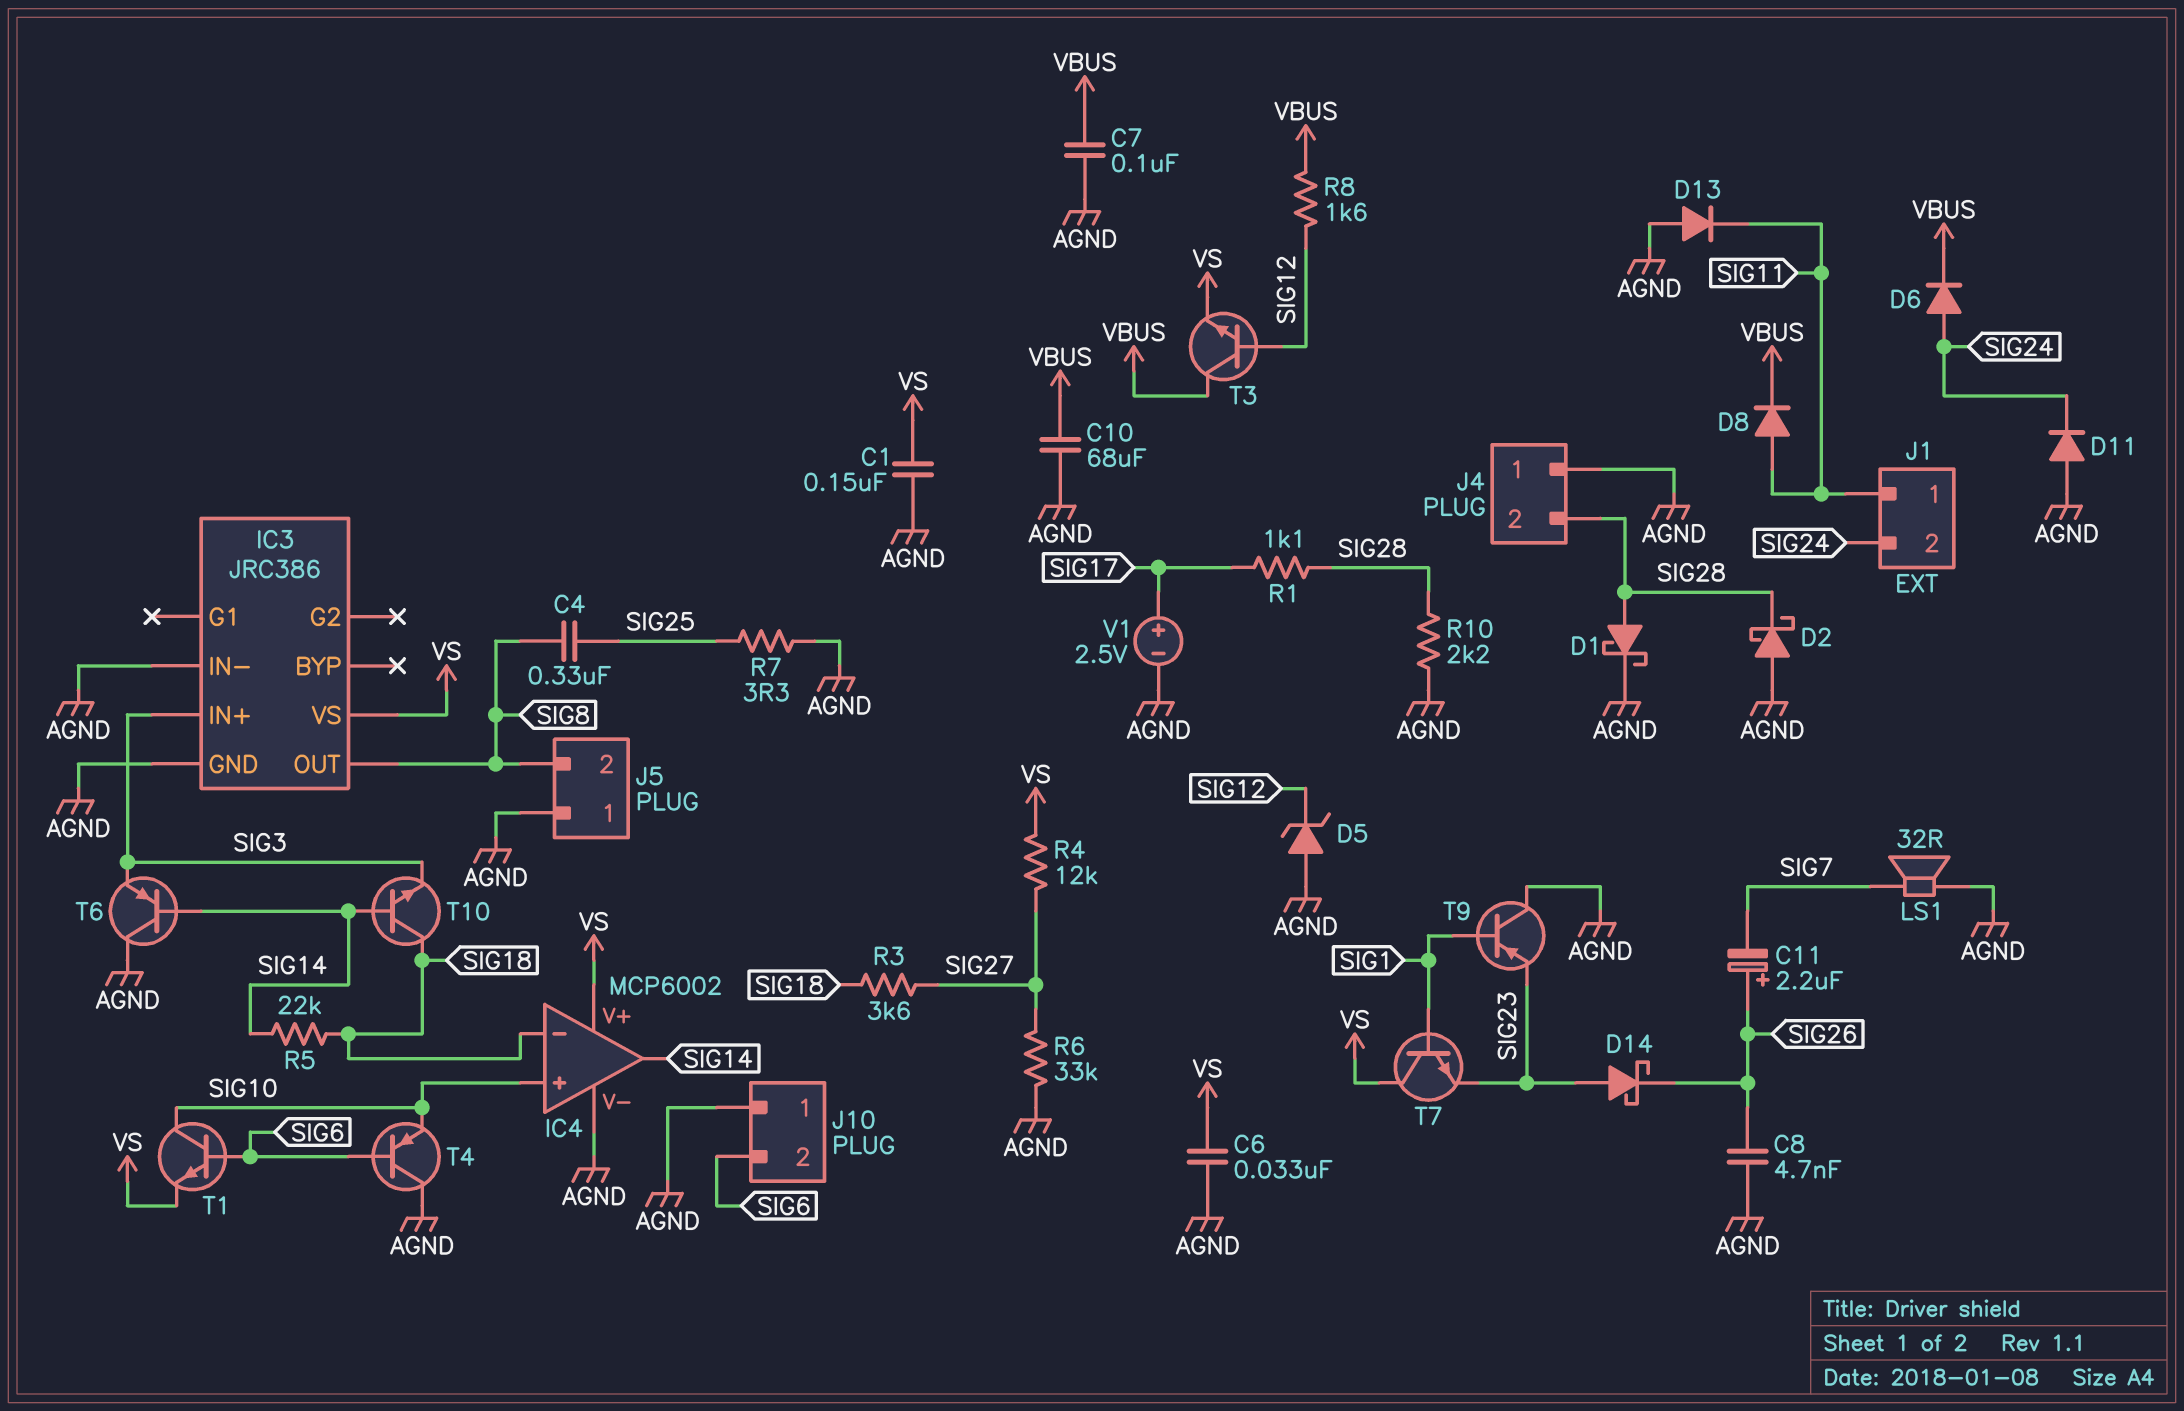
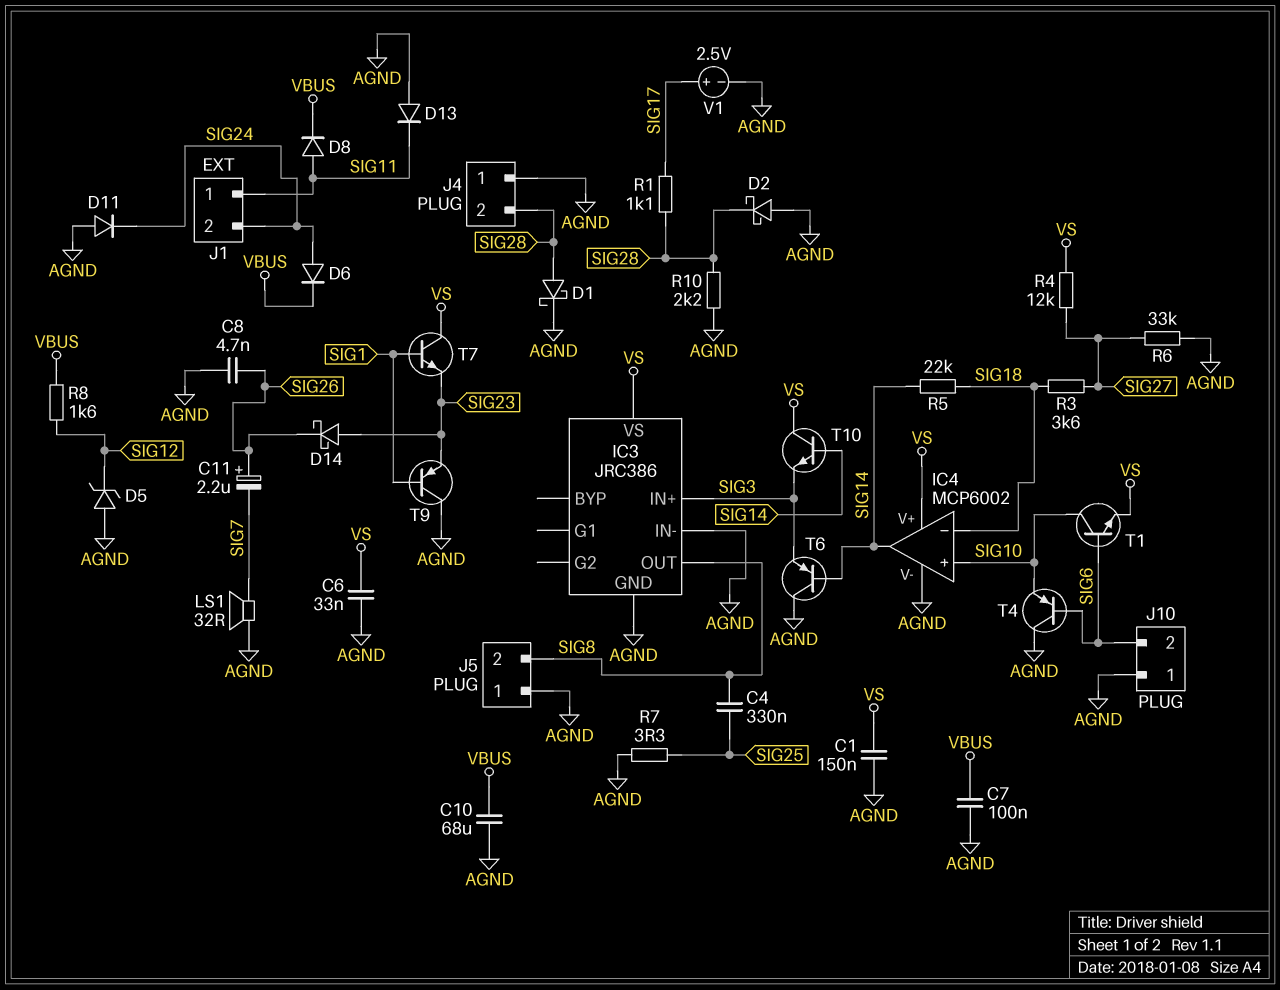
T3: NPN (B SIG12, C VBUS, E VS) -> none
T10: NPN (B SIG14, C SIG18, E SIG3) -> NPN (B SIG14, C VS, E SIG3)

